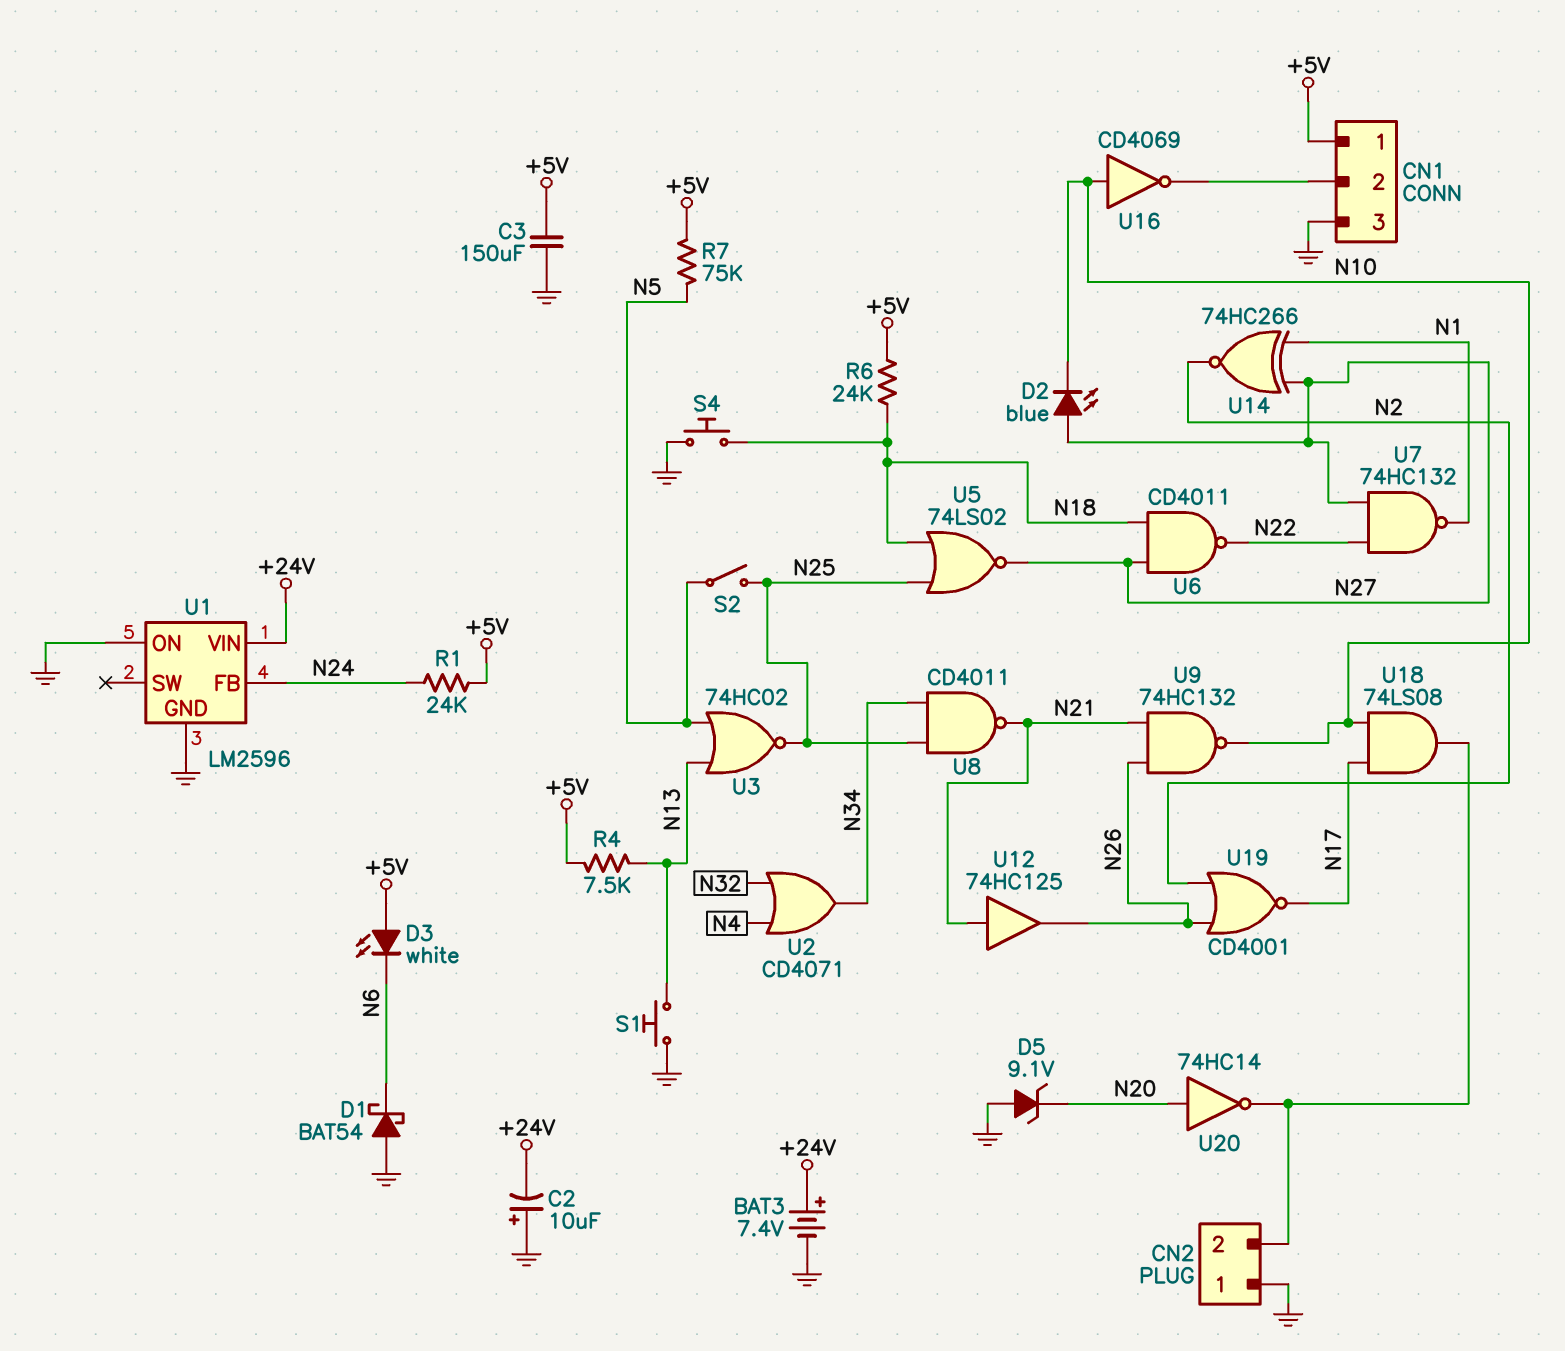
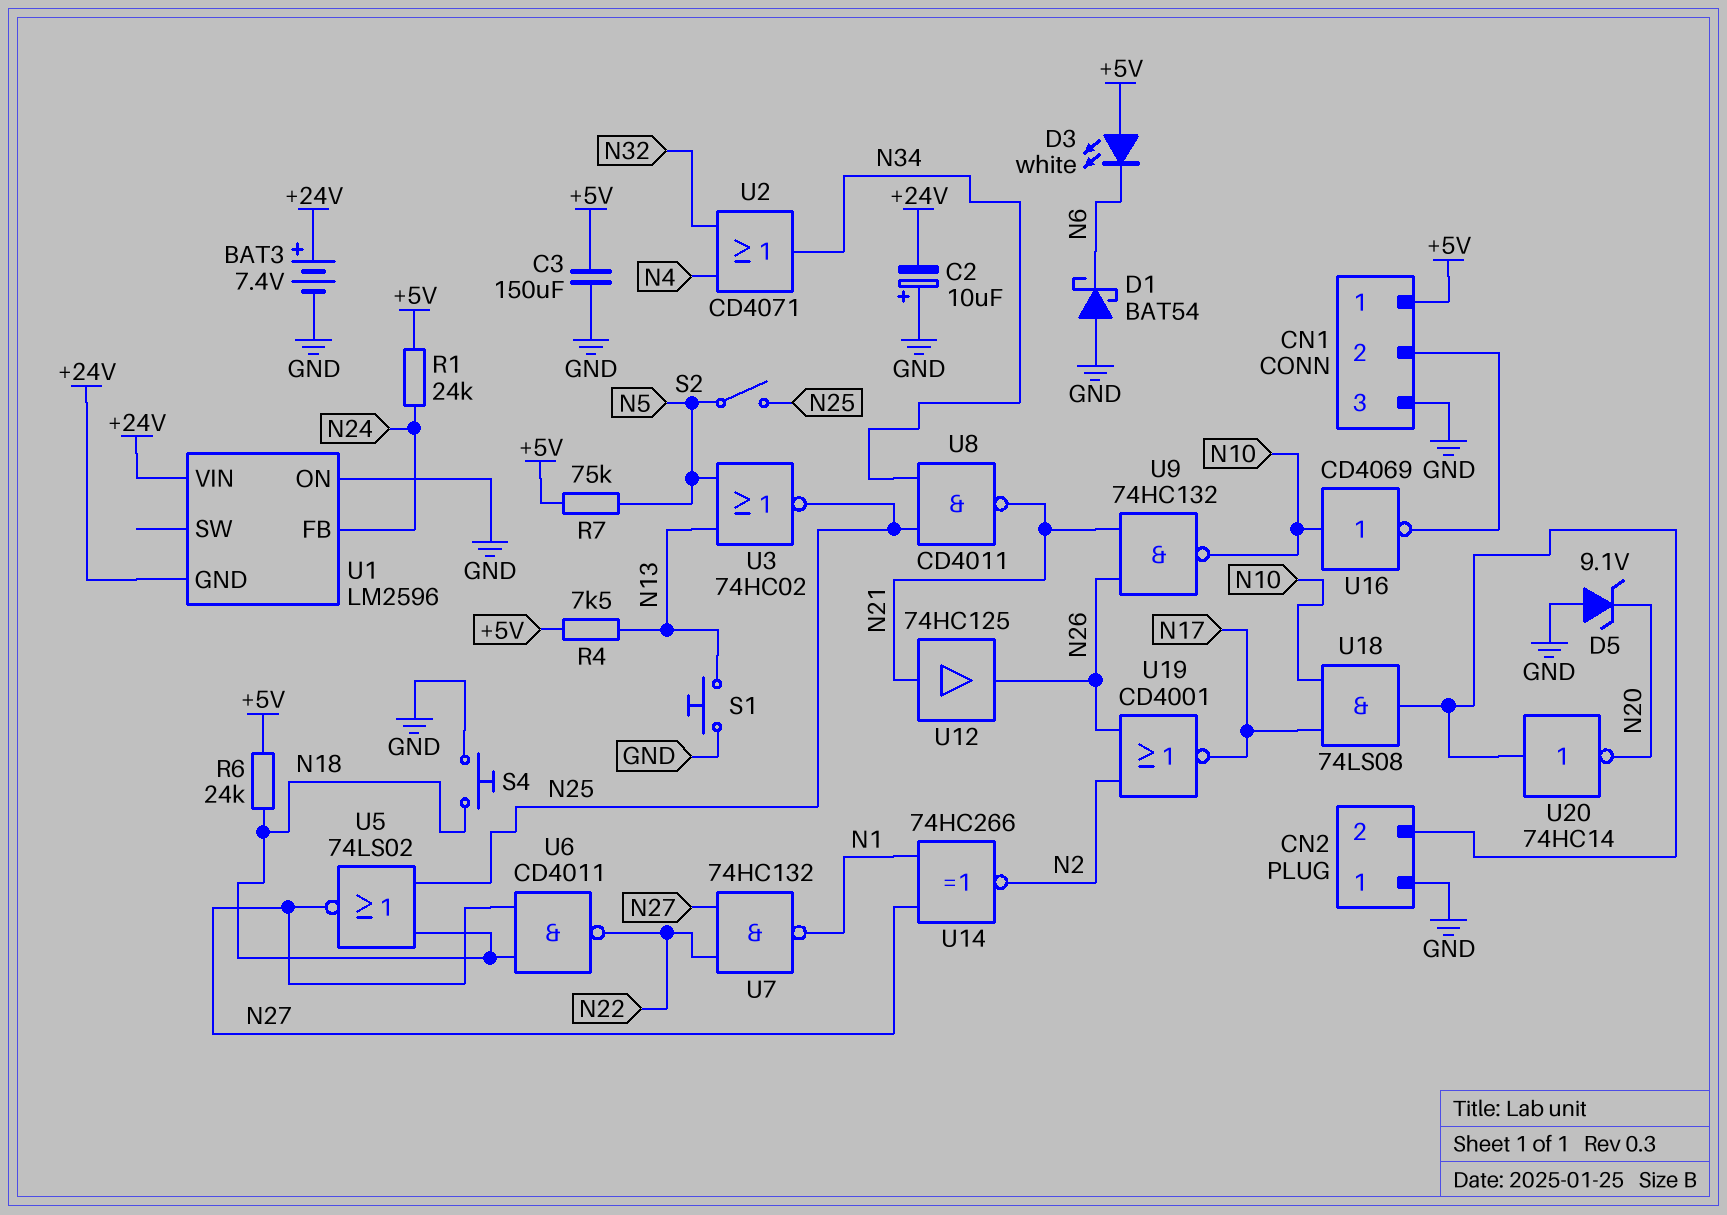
D2: LED blue (A N27, K N10) -> none
U1 pin GND: GND -> +24V
U20: NOT 74HC14 (in N20, out CN2/2) -> NOT 74HC14 (in CN2/2, out N20)

